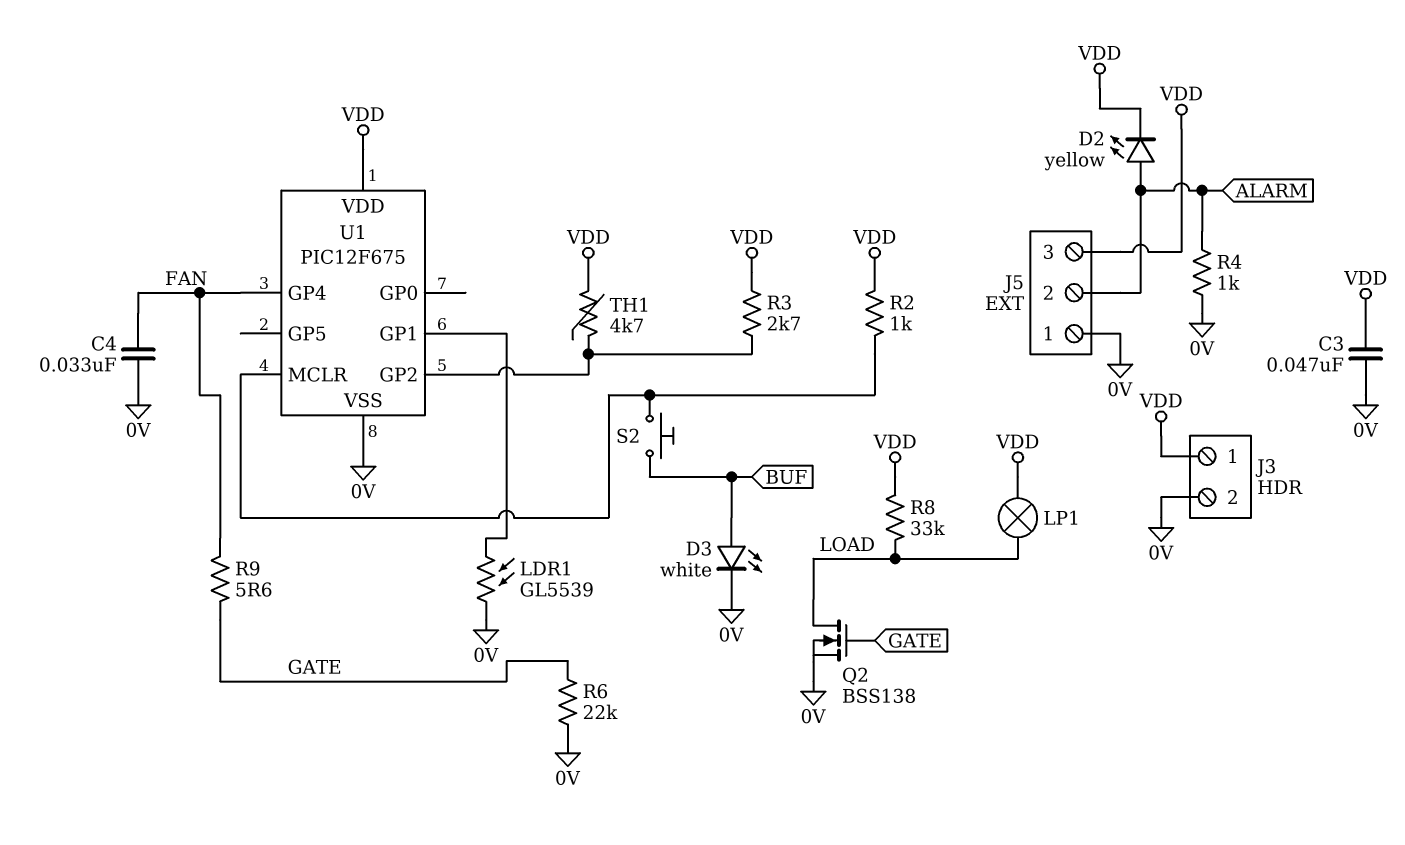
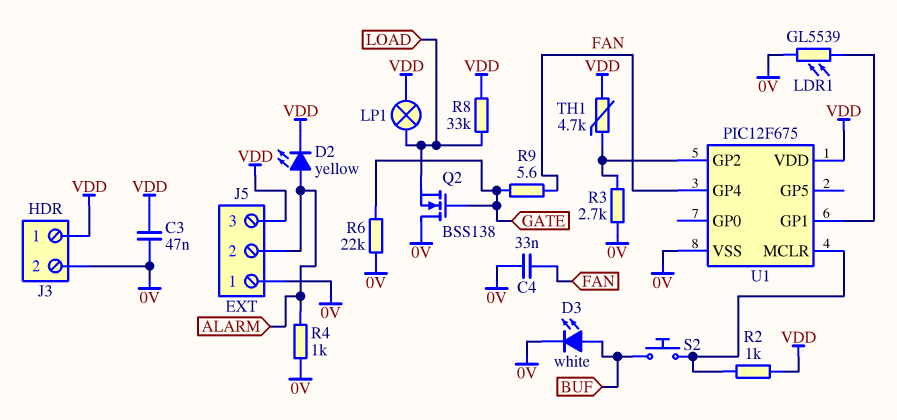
Q2: NMOS BSS138 (G GATE, D LOAD, S 0V) -> NMOS BSS138 (G GATE, D 0V, S LOAD)
R3: 2.7k (U1/GP2, VDD) -> 2.7k (0V, U1/GP2)

